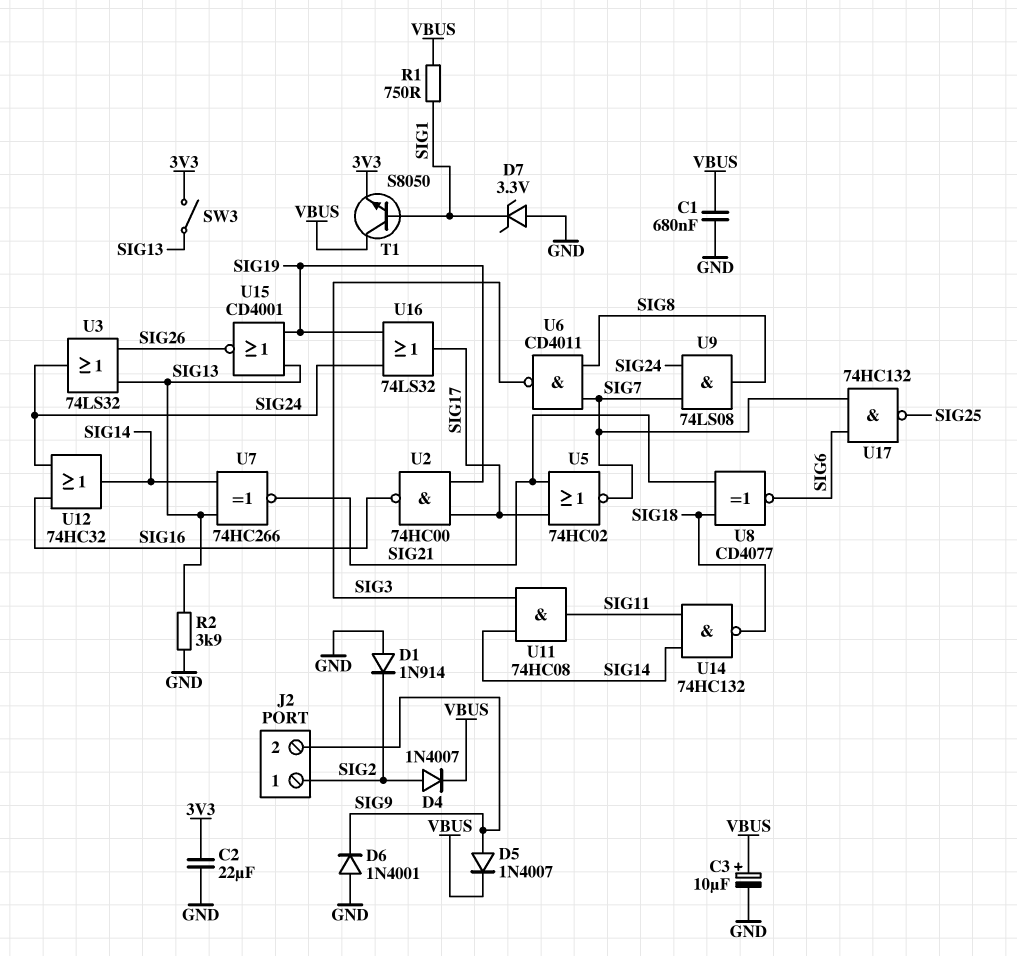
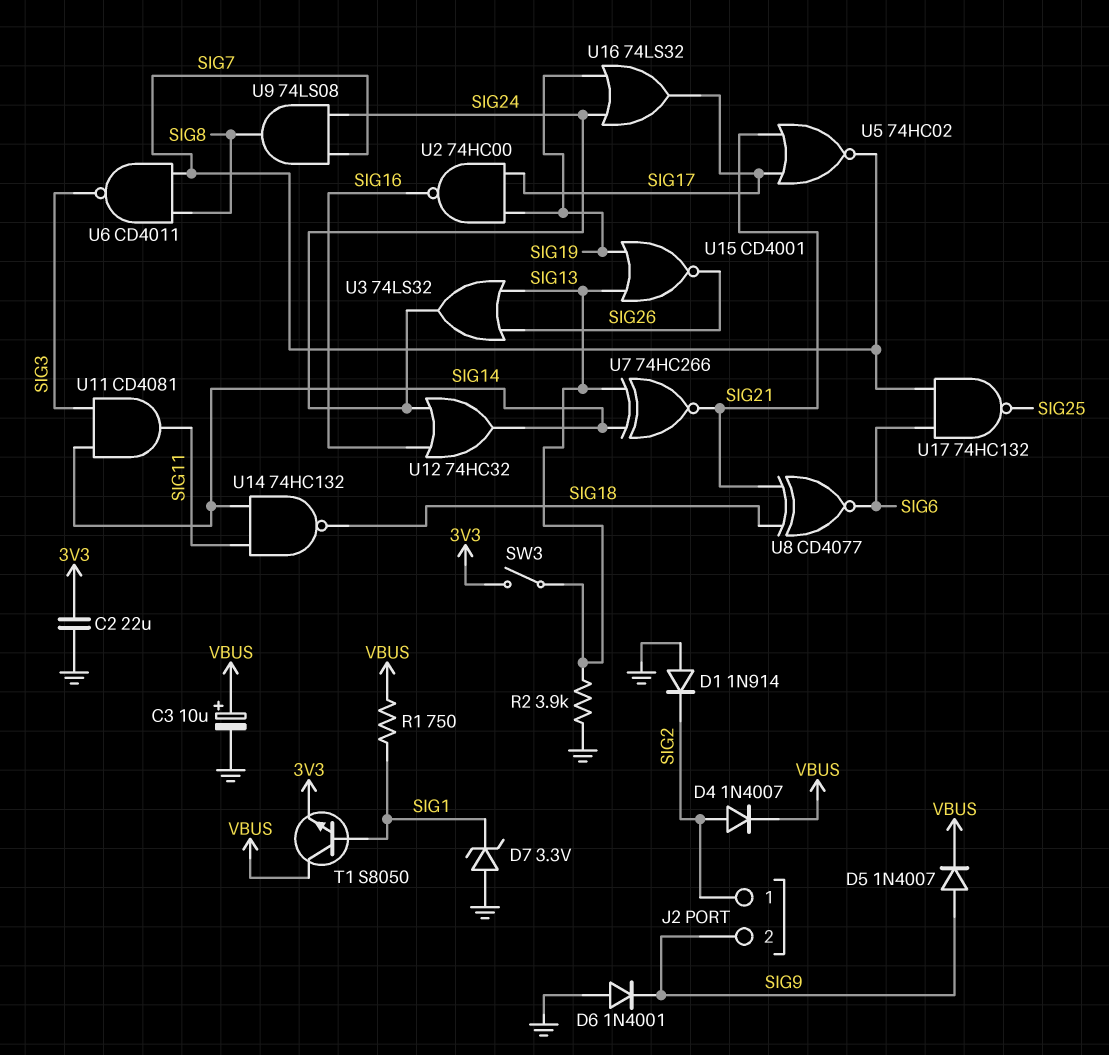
C1: 680nF (GND, VBUS) -> none
U11: AND 74HC08 (in SIG3, in SIG14, out SIG11) -> AND CD4081 (in SIG3, in SIG14, out SIG11)

